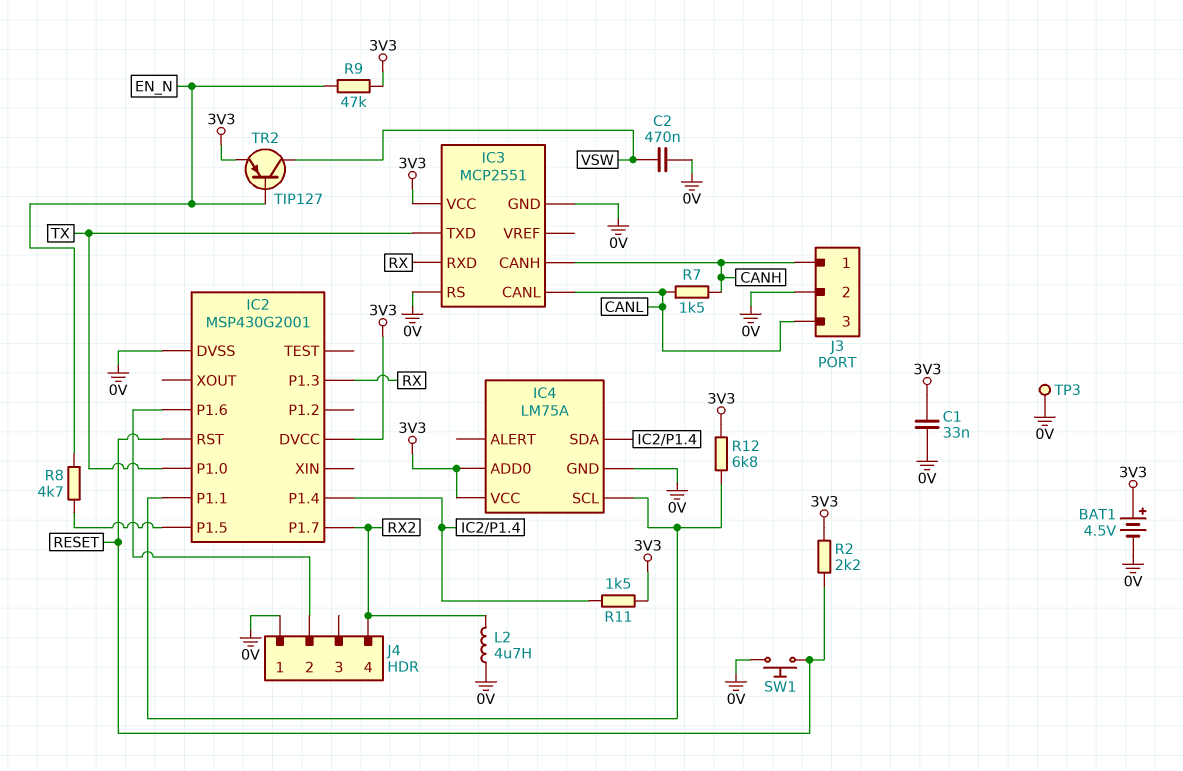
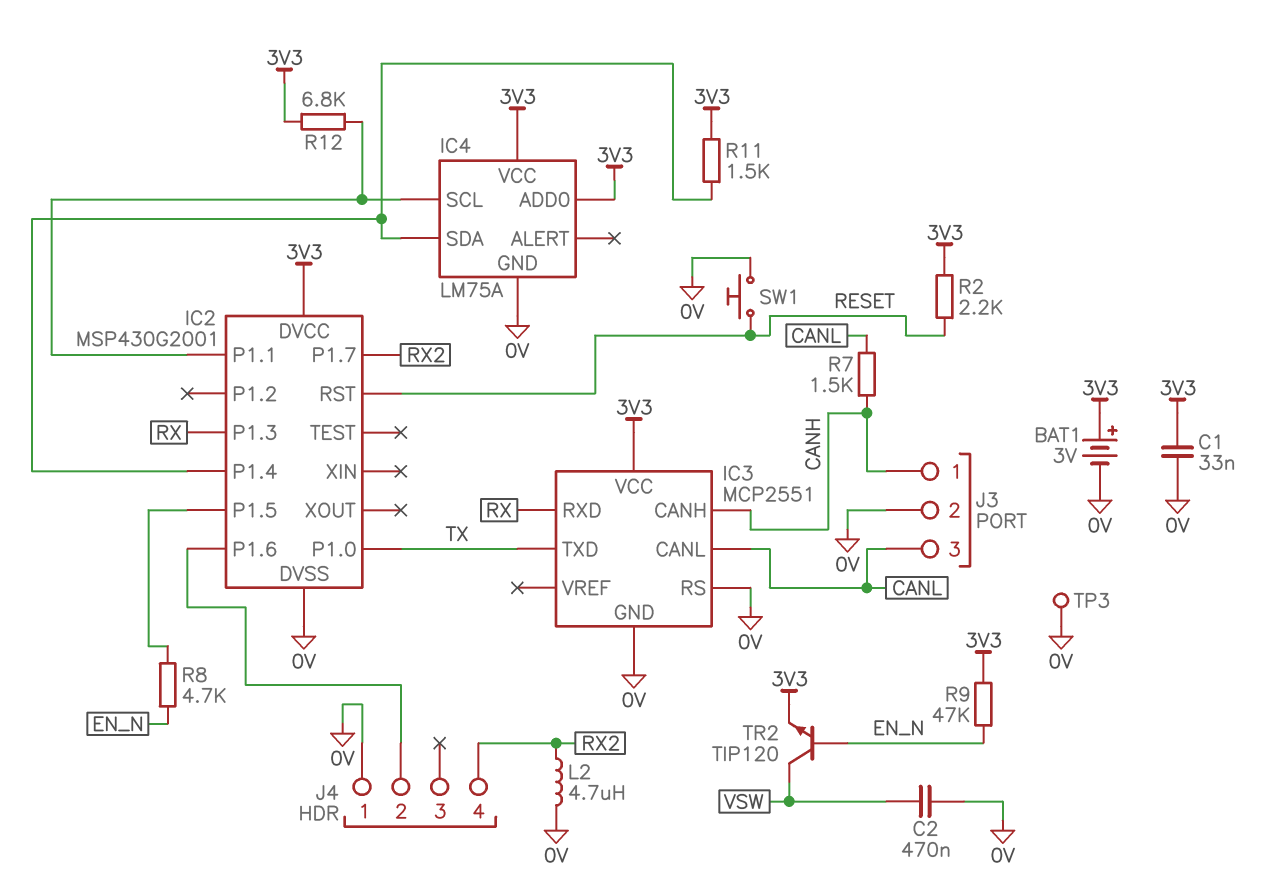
BAT1: 4.5V (plus 3V3, minus 0V) -> 3V (plus 3V3, minus 0V)
TR2: PNP TIP127 (B EN_N, C VSW, E 3V3) -> NPN TIP120 (B EN_N, C VSW, E 3V3)

